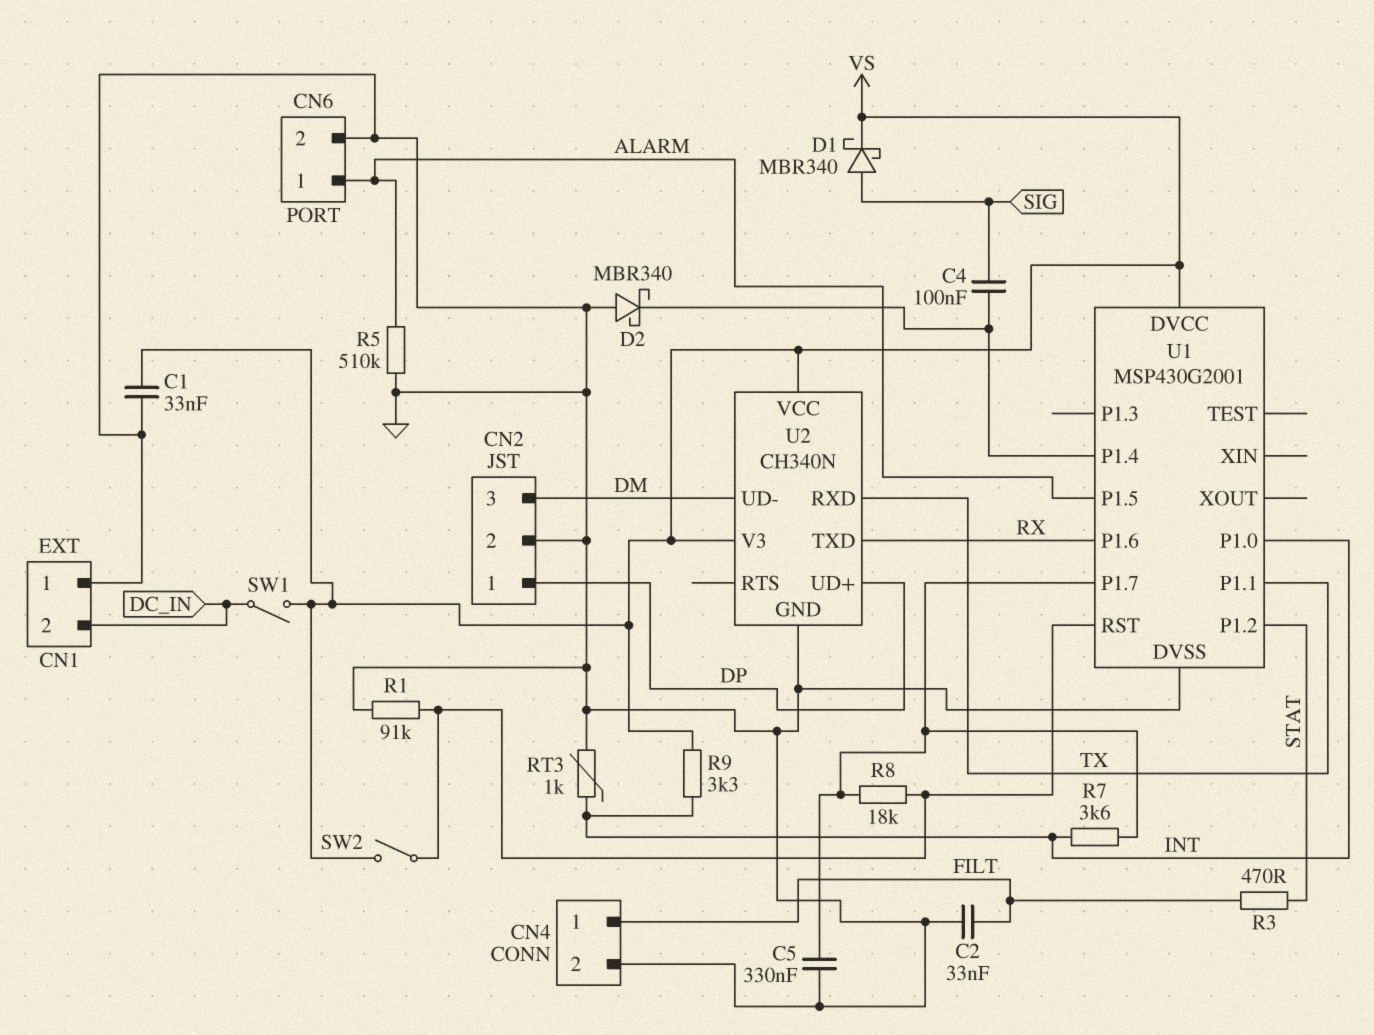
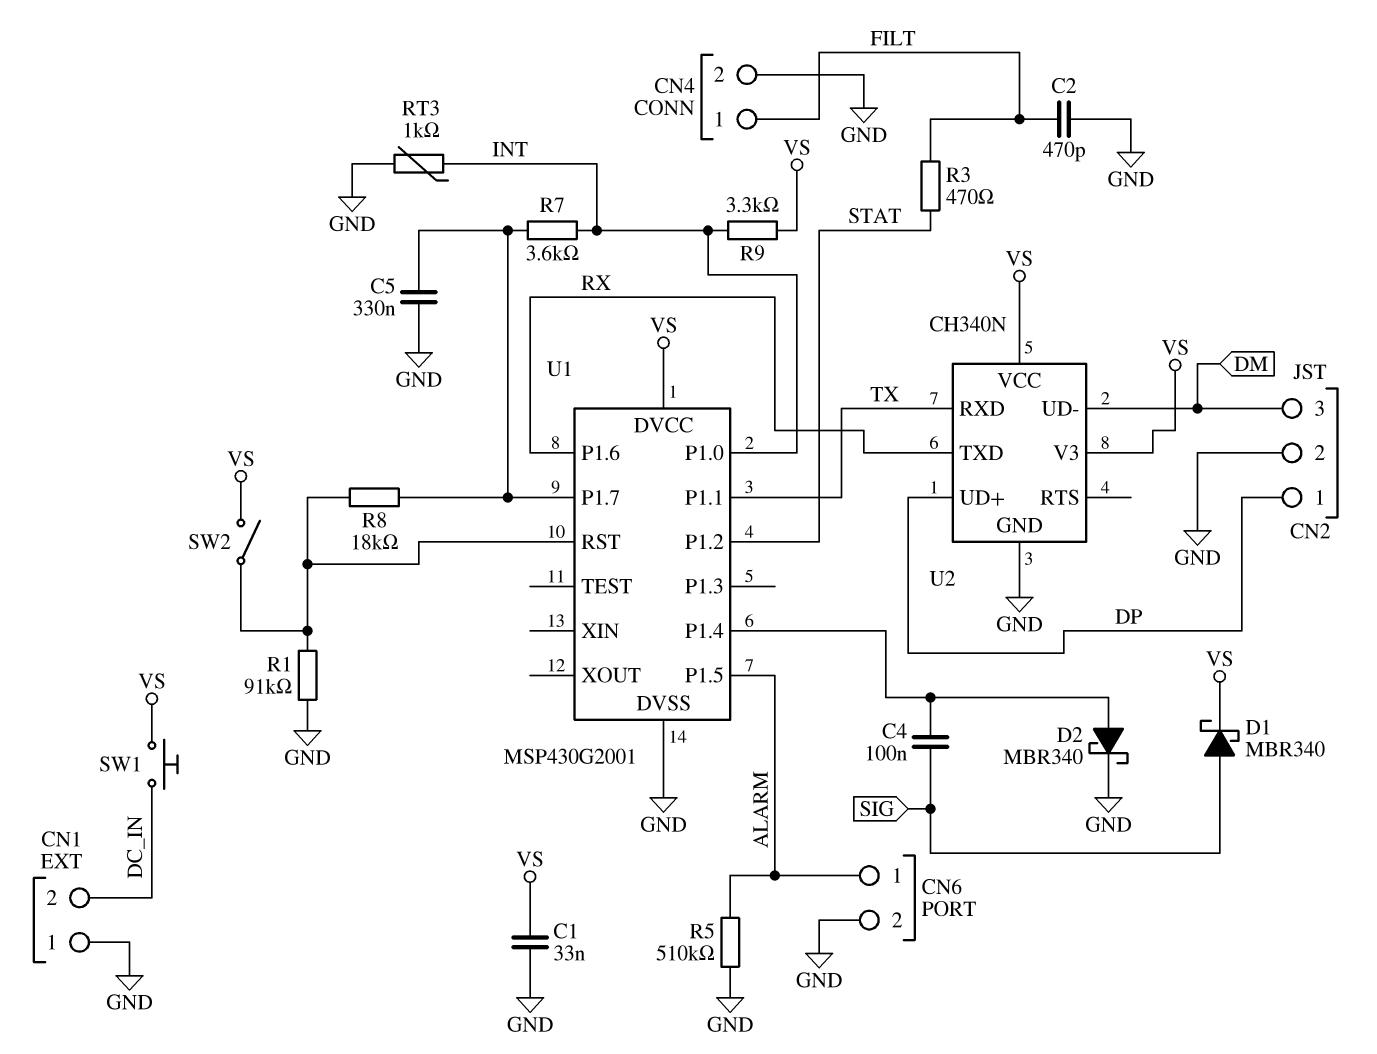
C2: 33nF (FILT, GND) -> 470pF (FILT, GND)
D2: schottky MBR340 (A GND, K U1/P1.4) -> schottky MBR340 (A U1/P1.4, K GND)
SW1: switch (DC_IN, VS) -> button (DC_IN, VS)

